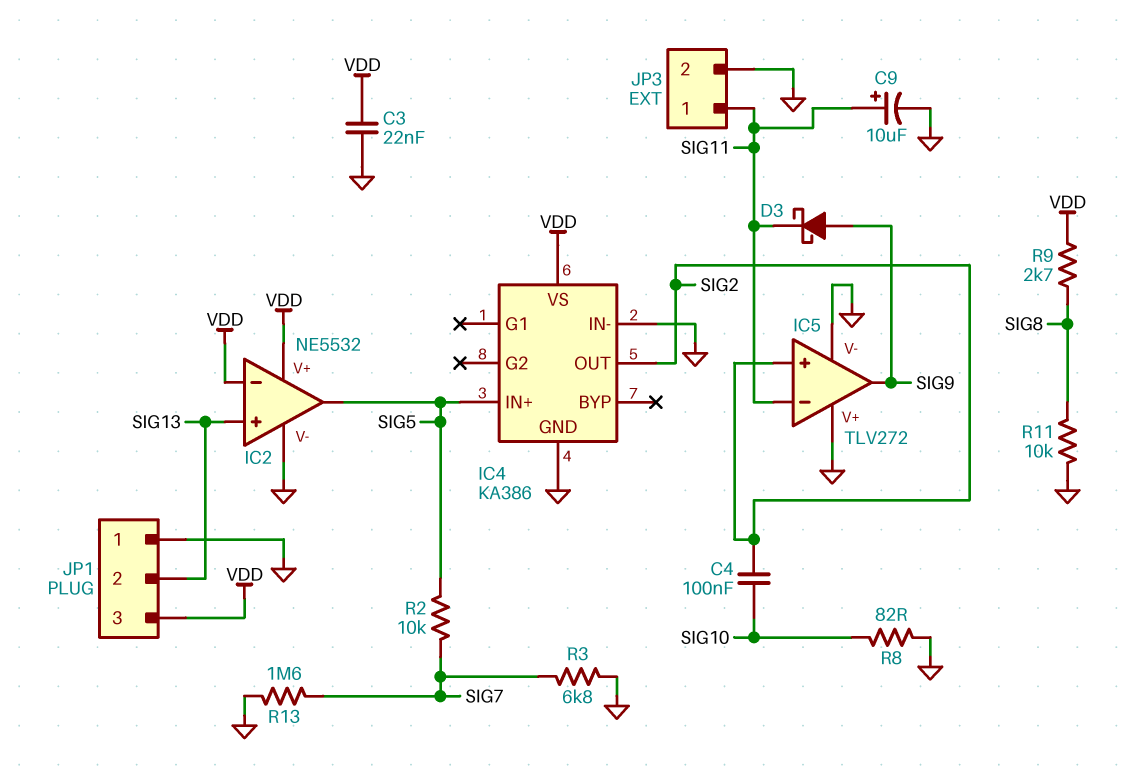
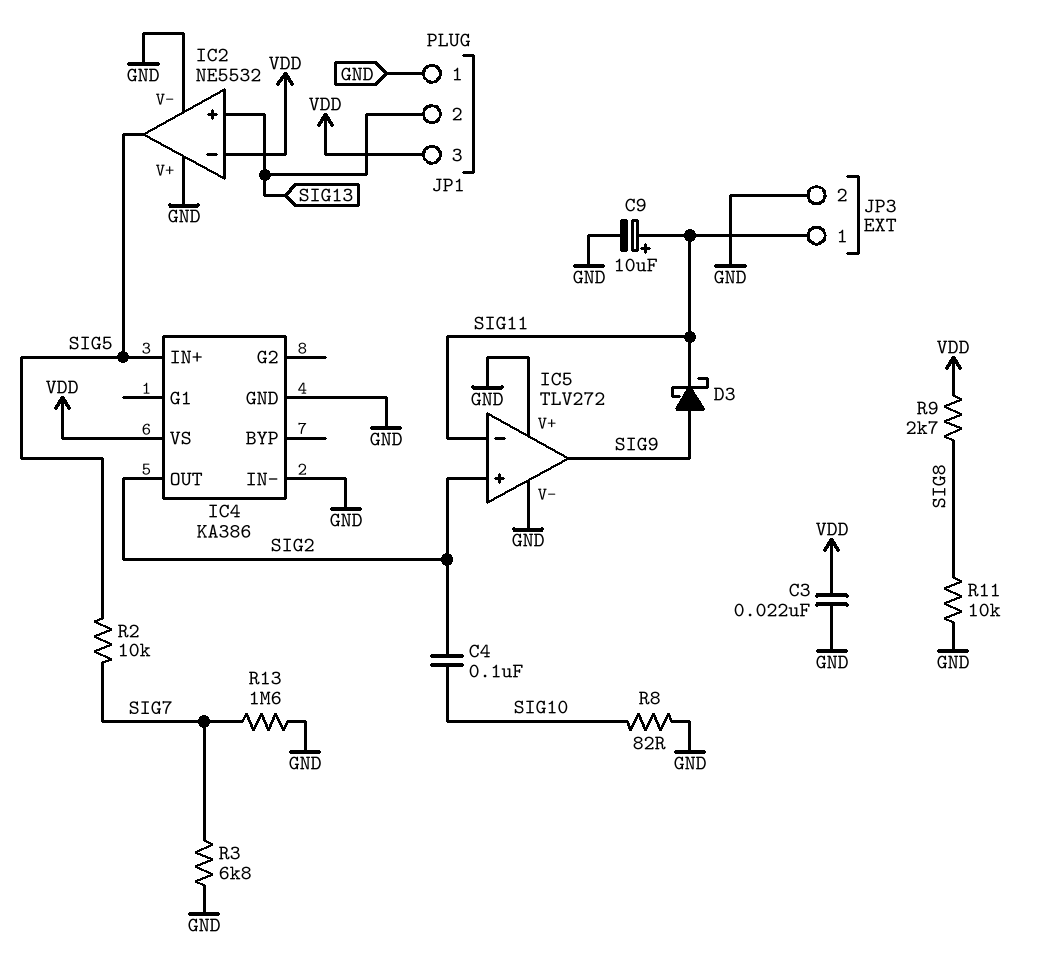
IC2 pin V+: VDD -> GND

